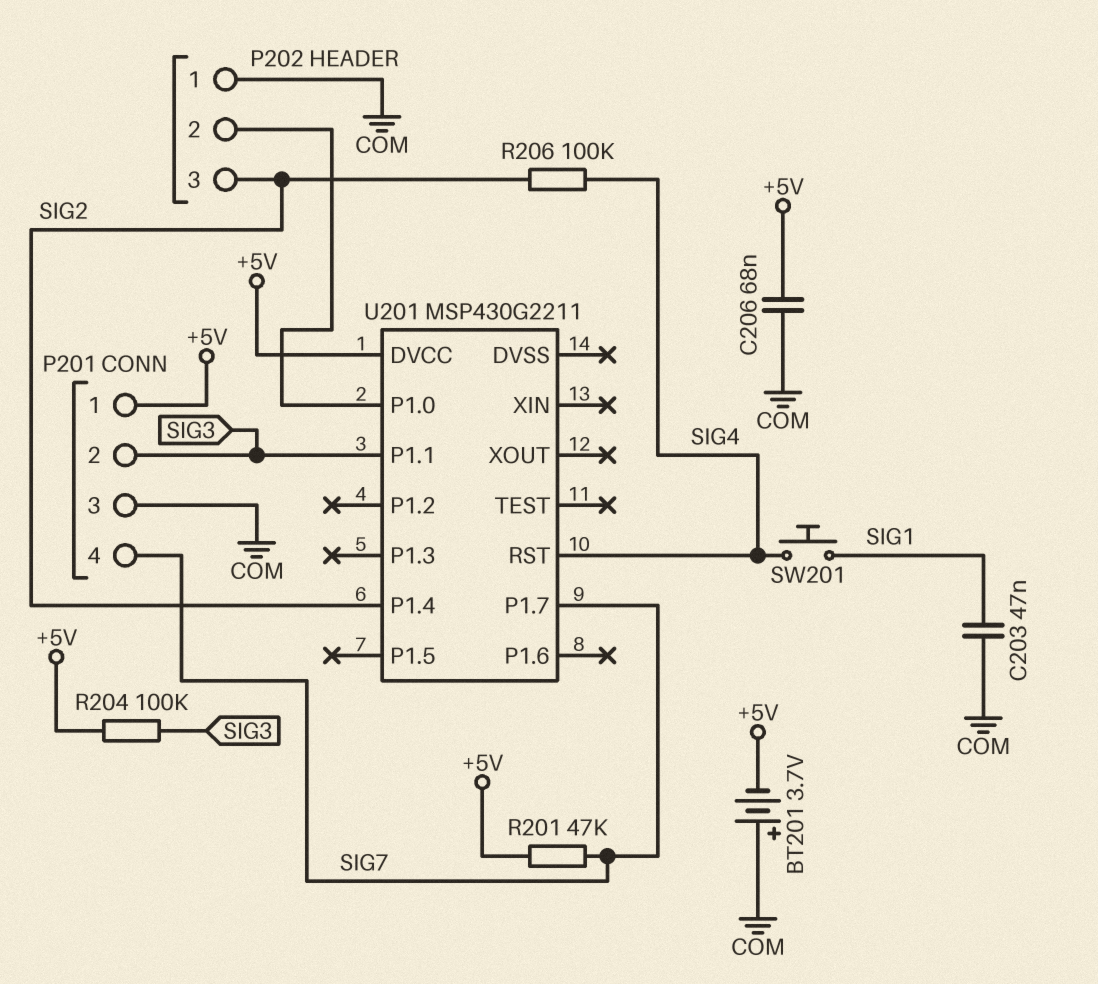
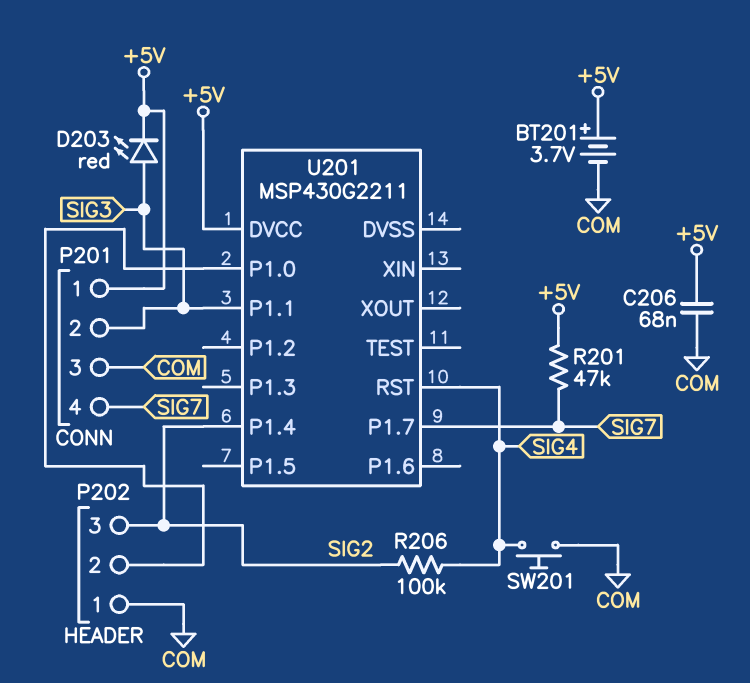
BT201: 3.7V (plus COM, minus +5V) -> 3.7V (plus +5V, minus COM)
C203: 47nF (COM, SIG1) -> none
D203: none -> LED red (A SIG3, K +5V)
R204: 100k (+5V, SIG3) -> none
SW201: button (SIG1, SIG4) -> button (COM, SIG4)

